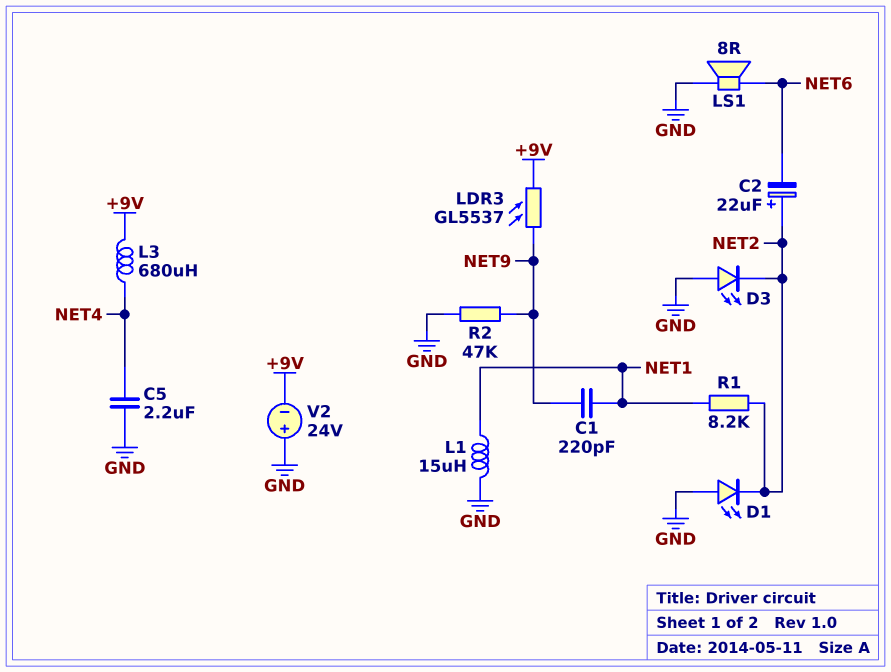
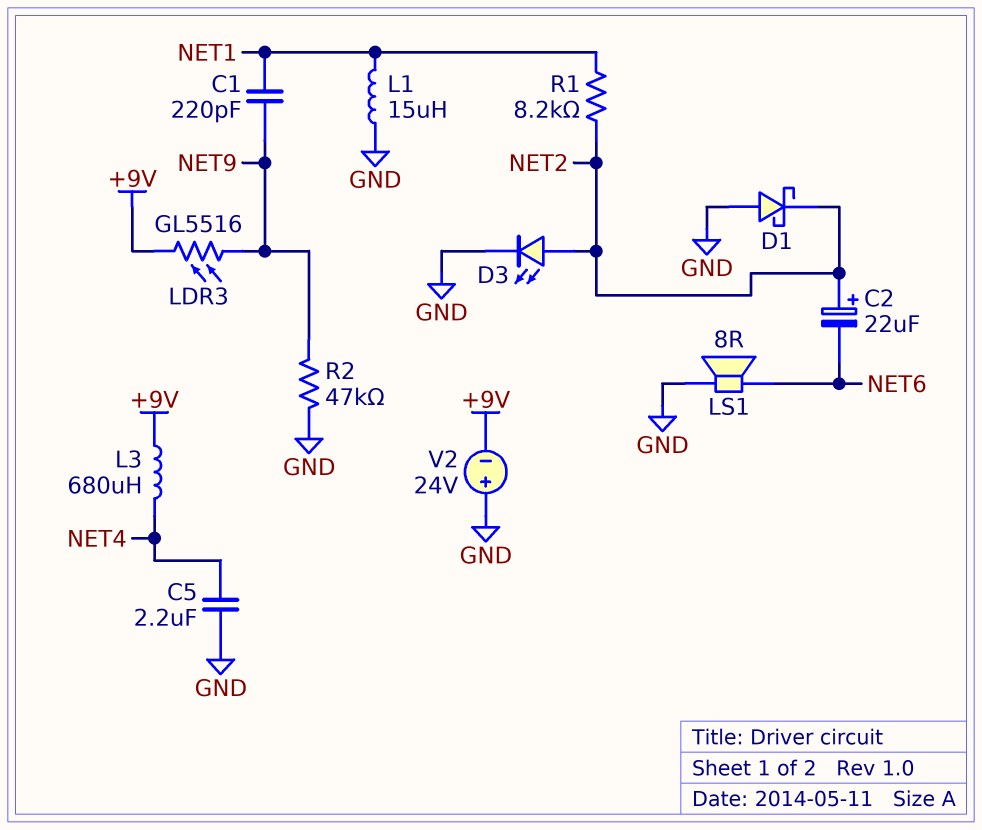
D1: LED (A GND, K NET2) -> schottky (A GND, K NET2)
D3: LED (A GND, K NET2) -> LED (A NET2, K GND)
LDR3: GL5537 (+9V, NET9) -> GL5516 (+9V, NET9)

